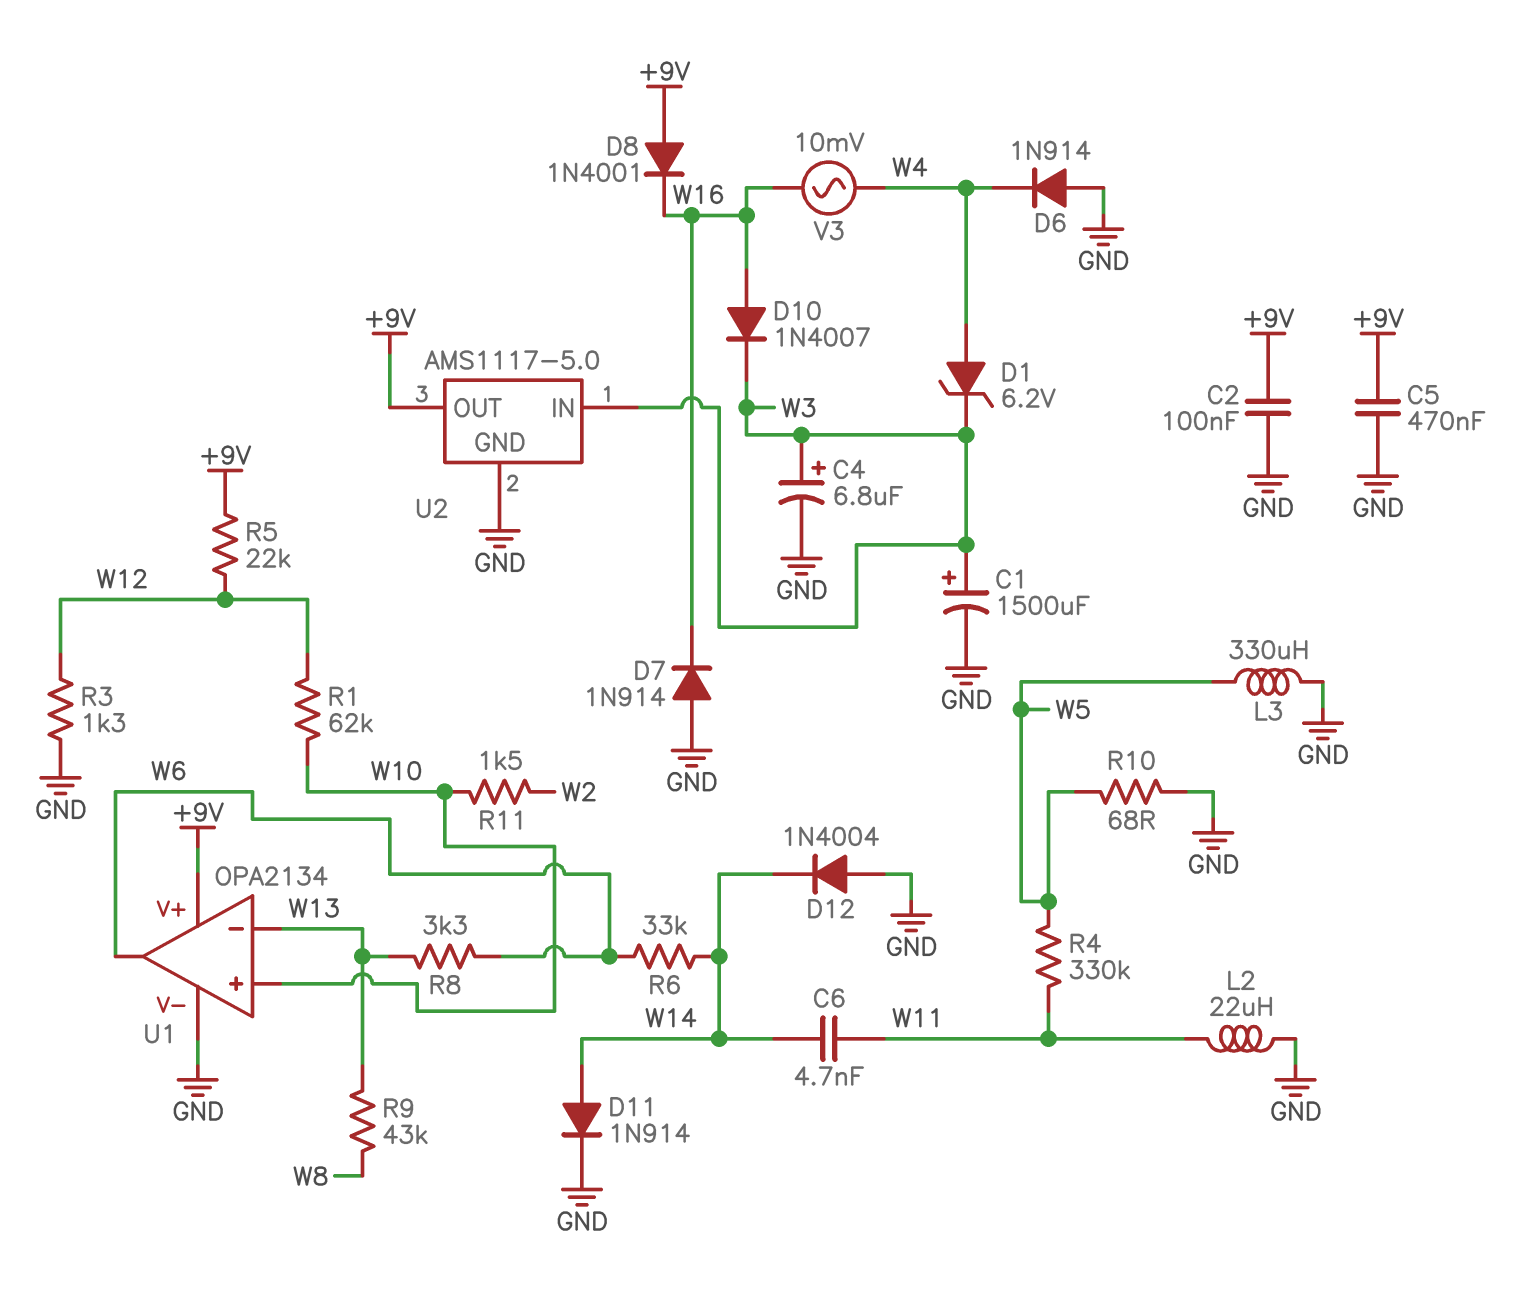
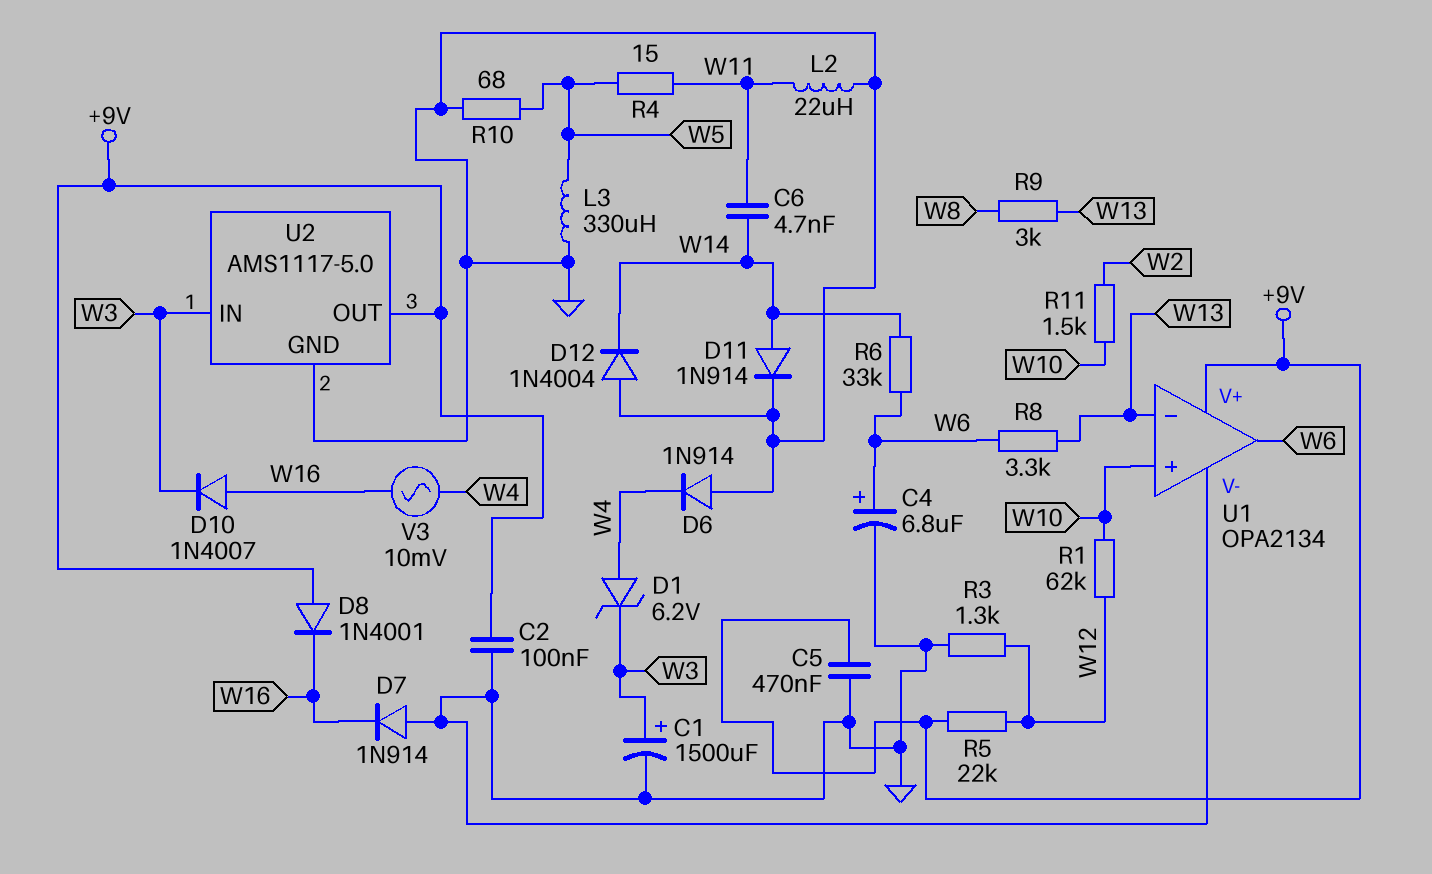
C4: 6.8uF (plus W3, minus GND) -> 6.8uF (plus W6, minus GND)
R4: 330k (W5, W11) -> 15 (W5, W11)
R9: 43k (W8, W13) -> 3k (W8, W13)

